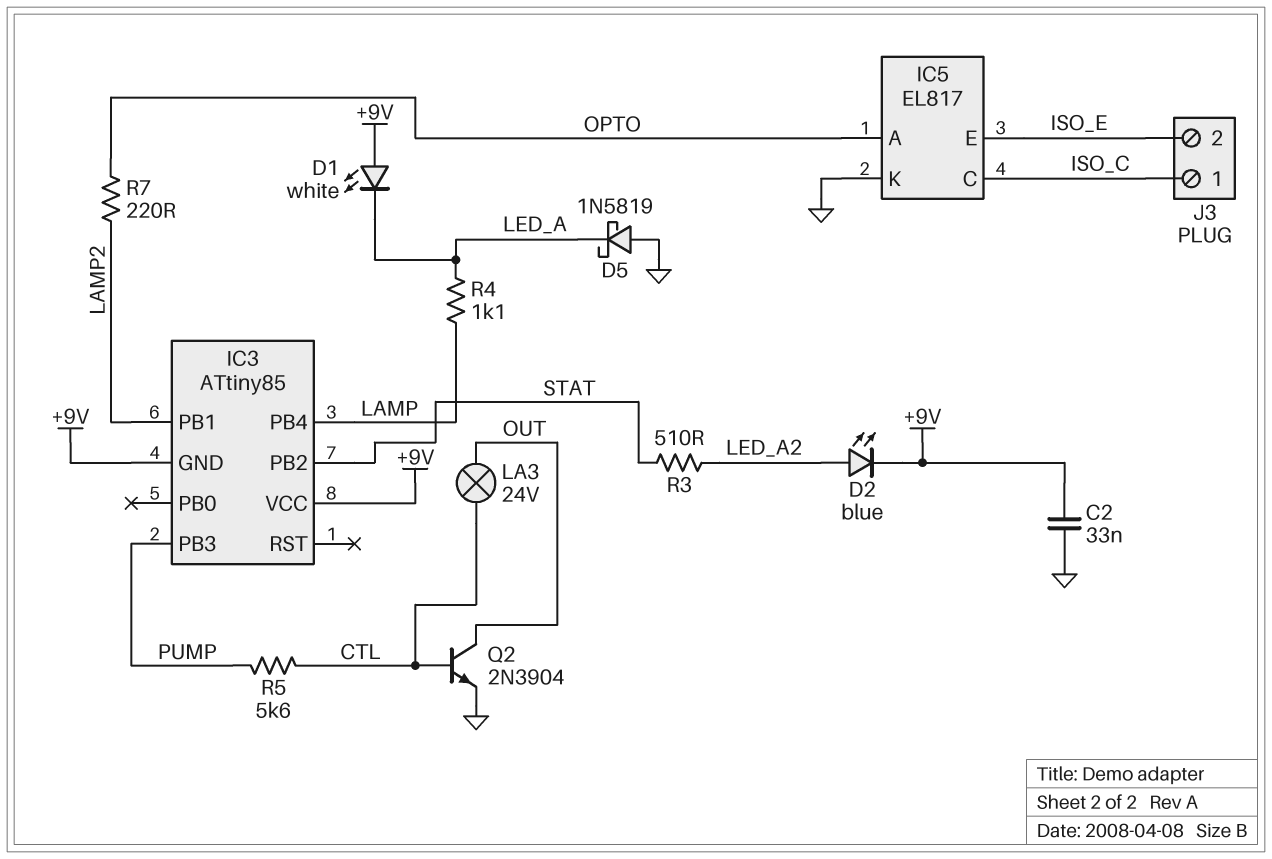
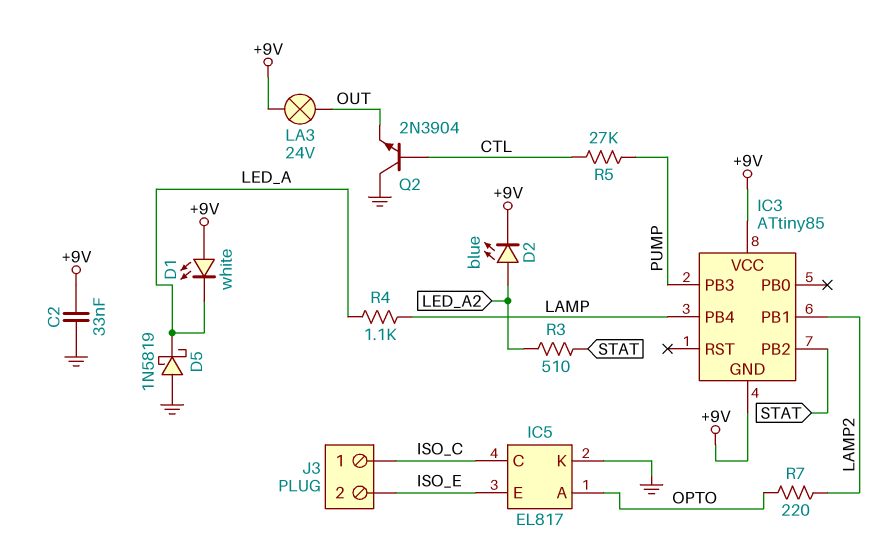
LA3: lamp 24V (CTL, OUT) -> lamp 24V (+9V, OUT)
Q2: NPN 2N3904 (B CTL, C OUT, E GND) -> NPN 2N3904 (B CTL, C GND, E OUT)
R5: 5.6k (CTL, PUMP) -> 27k (CTL, PUMP)

